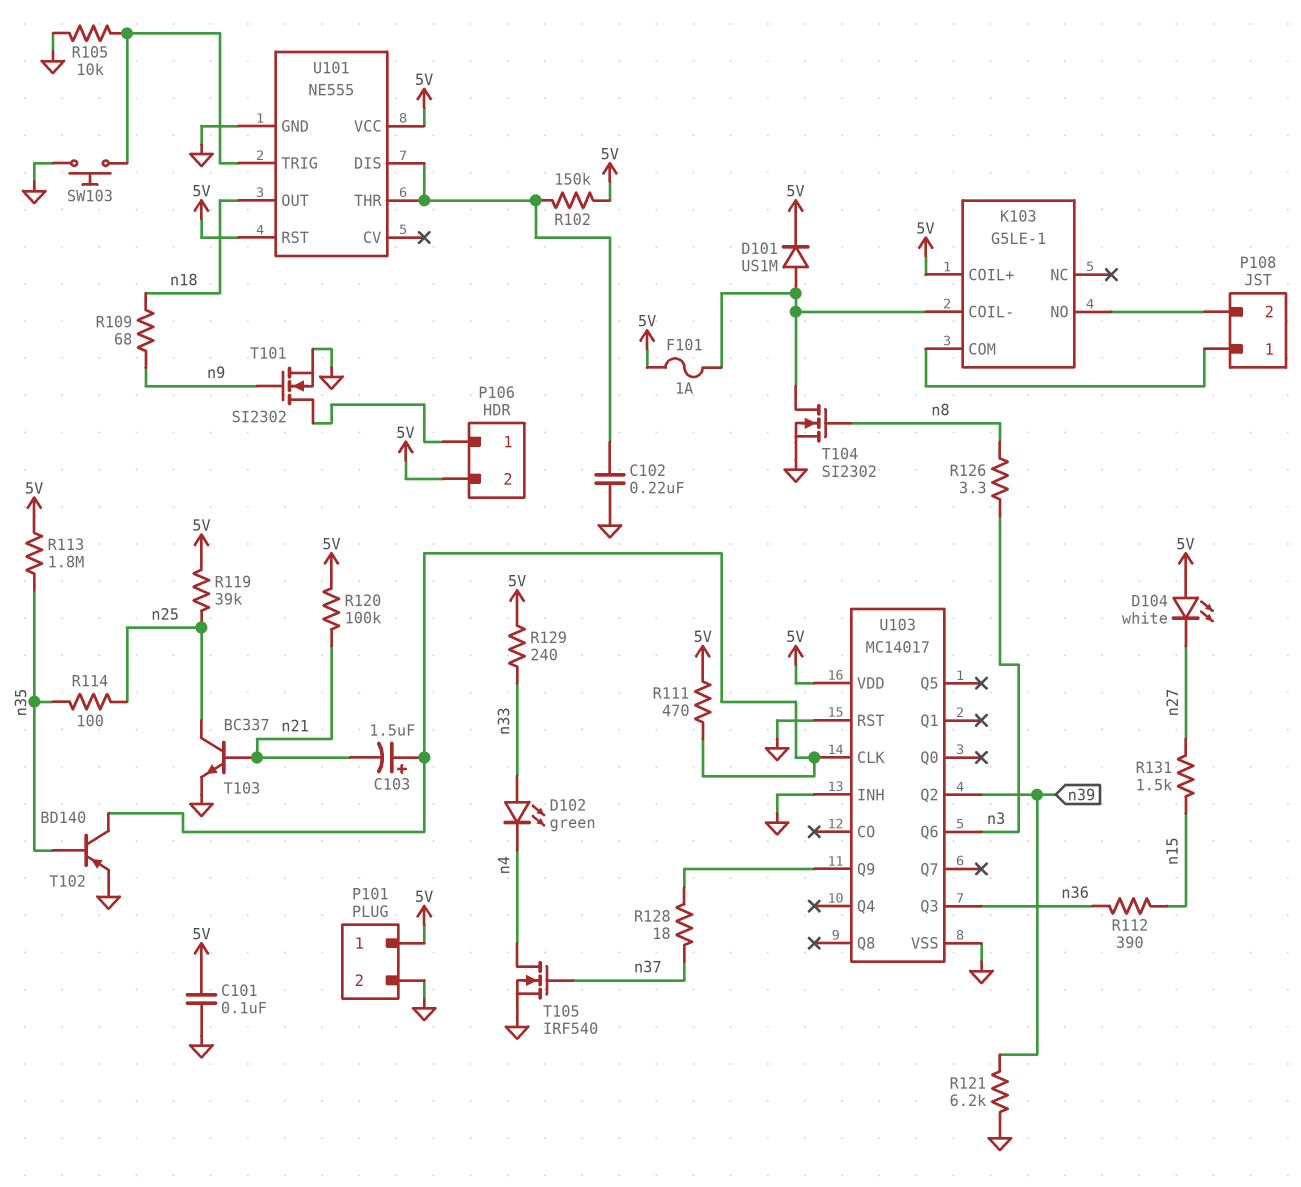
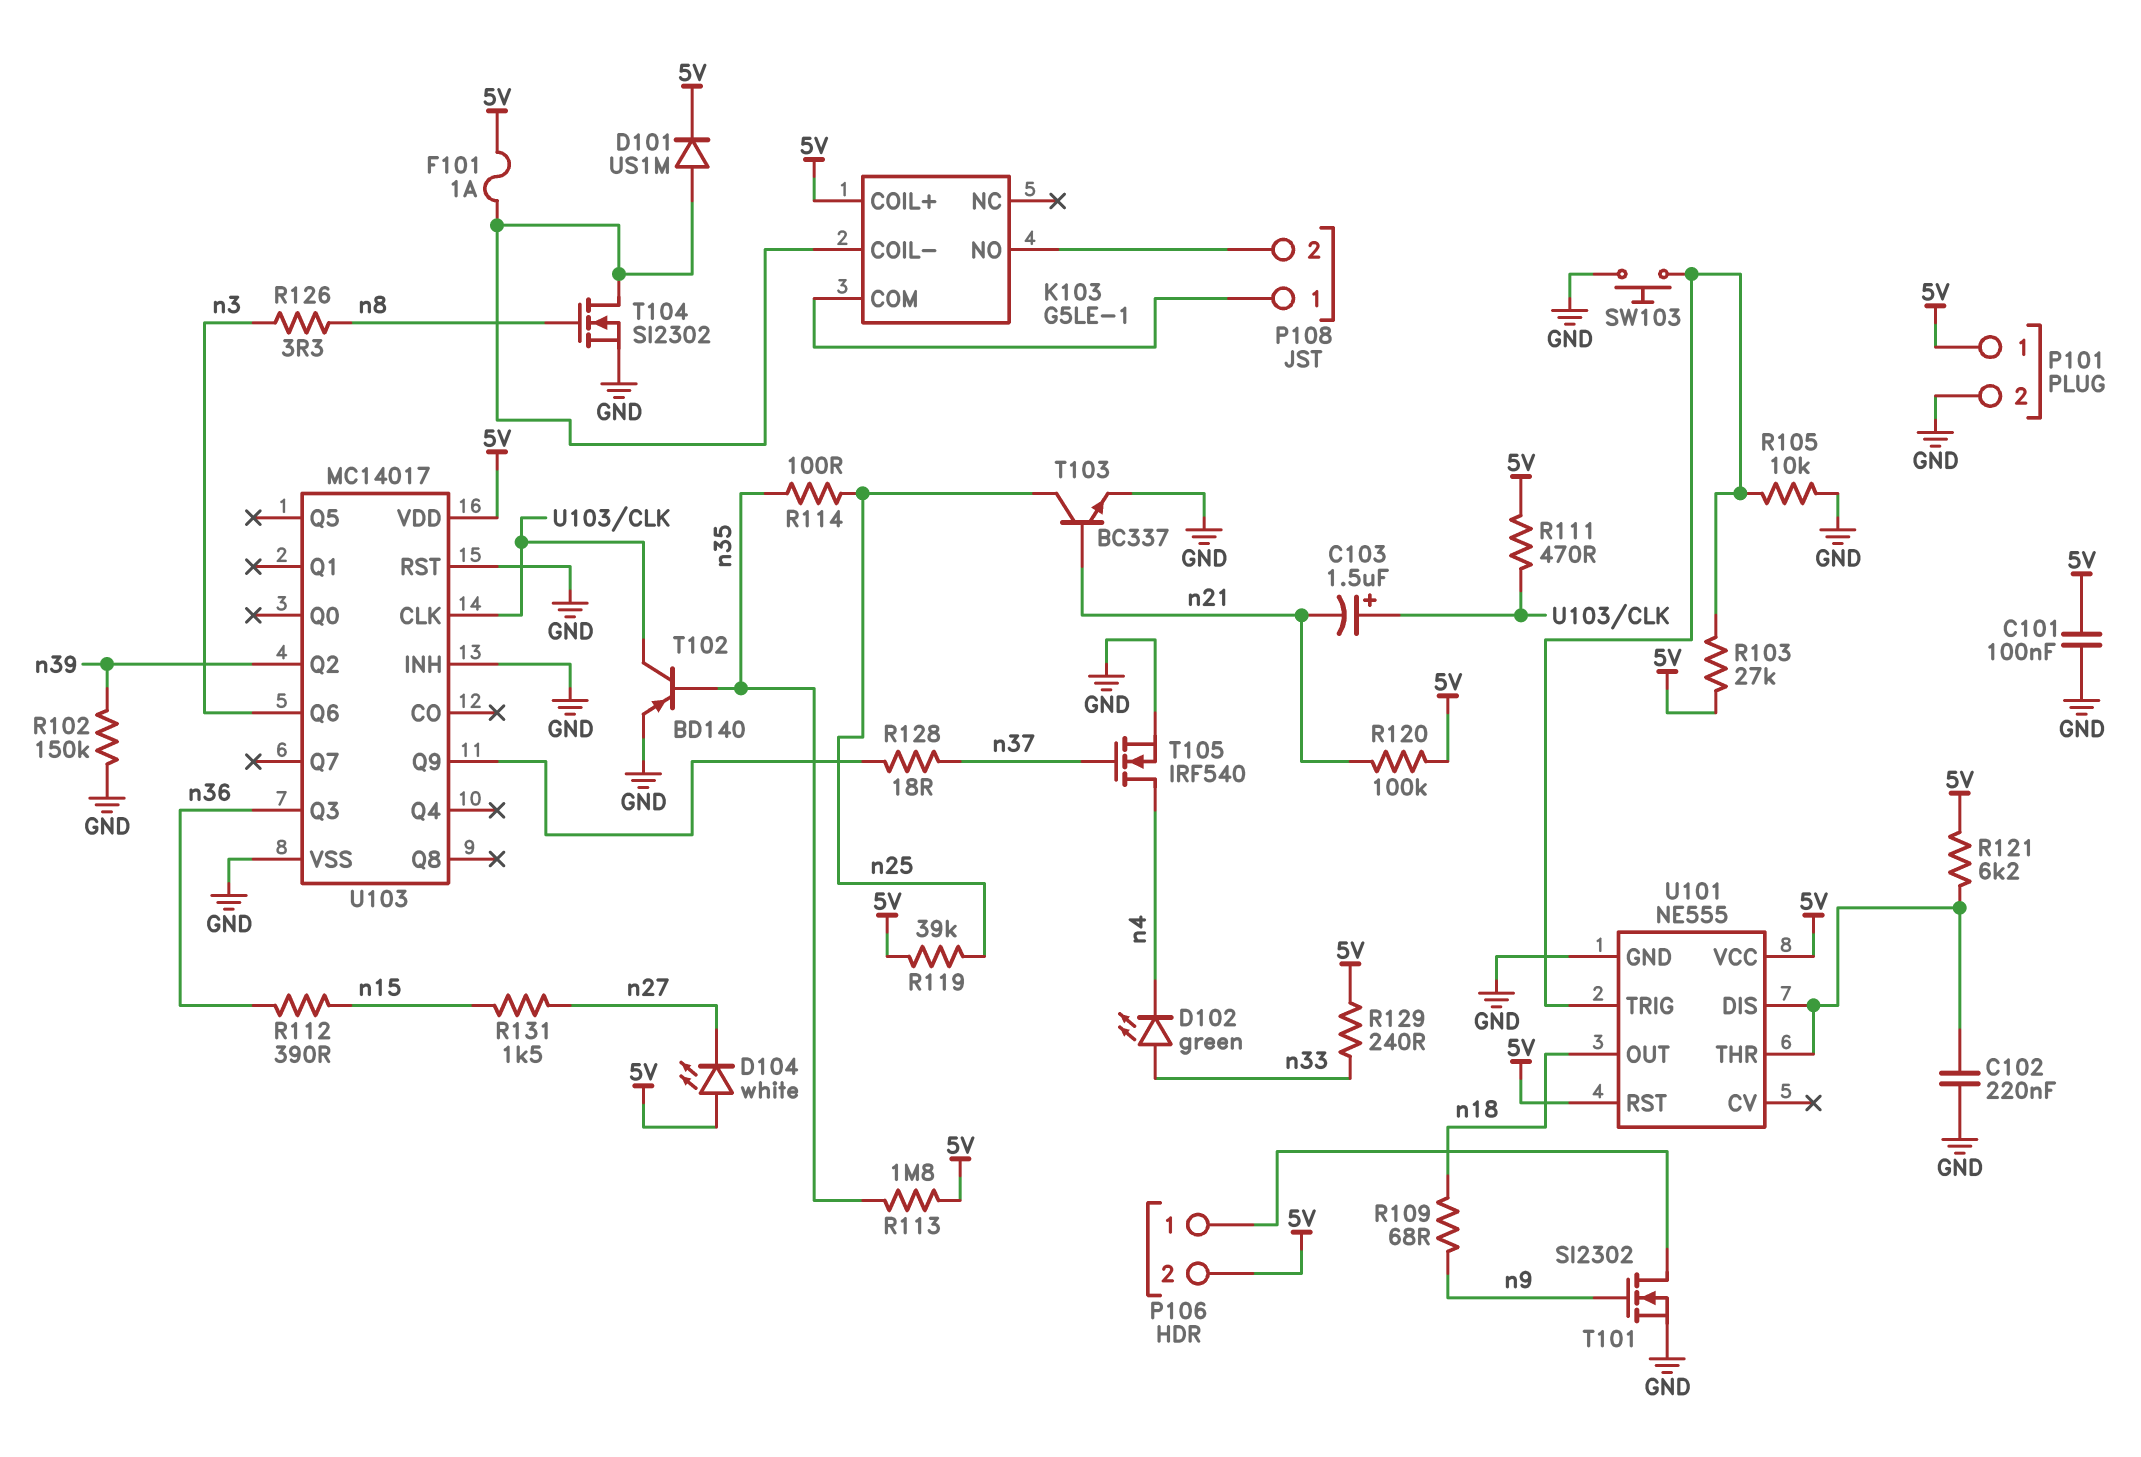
R102: 150k (5V, U101/DIS) -> 150k (GND, n39)
R103: none -> 27k (5V, U101/TRIG)
R121: 6.2k (GND, n39) -> 6.2k (5V, U101/DIS)

